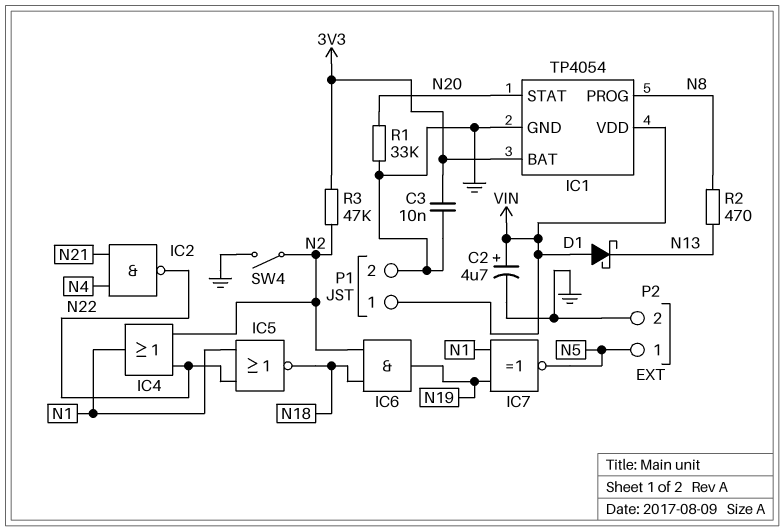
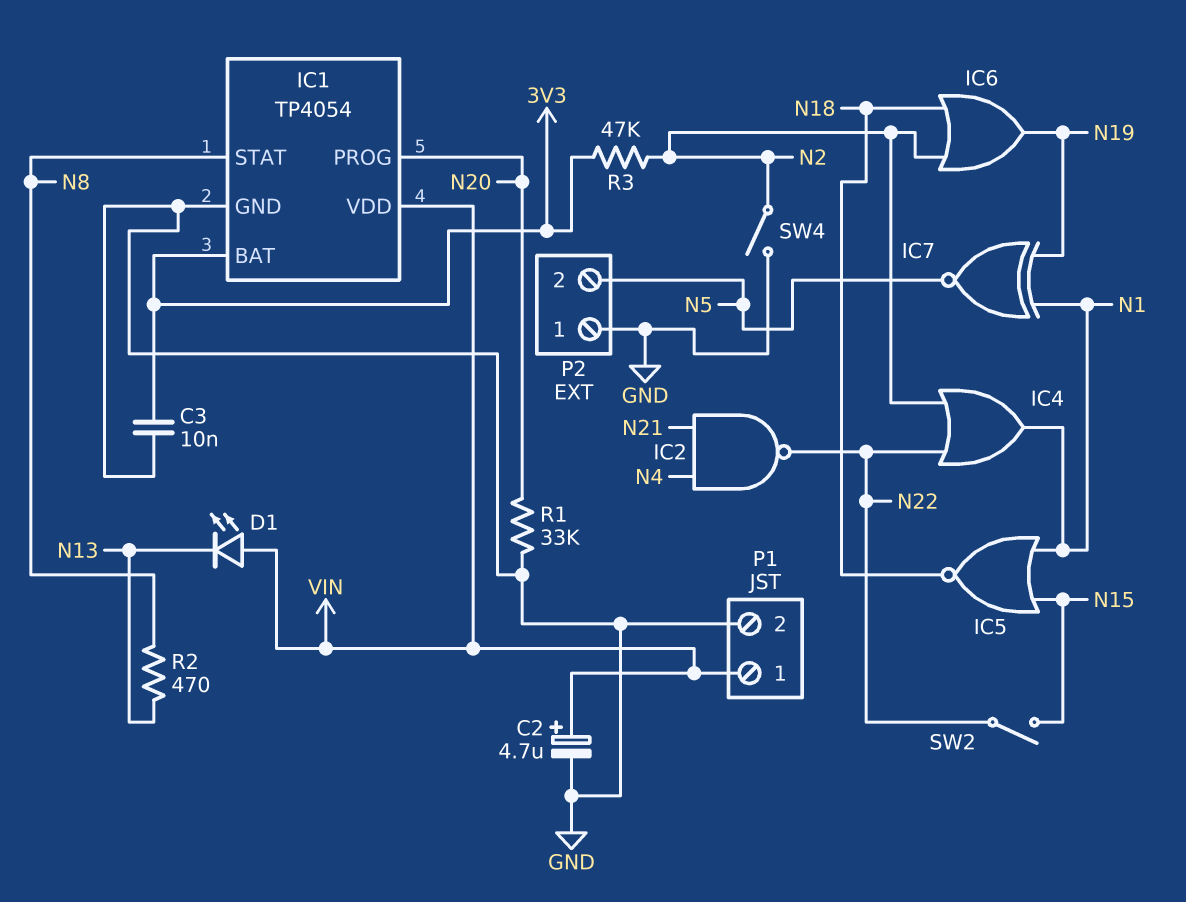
D1: schottky (A VIN, K N13) -> LED (A VIN, K N13)
IC1 pin PROG: N8 -> N20
IC1 pin STAT: N20 -> N8
IC5: NOR (in N1, in N22, out N18) -> NOR (in N1, in N15, out N18)
IC6: AND (in N2, in N18, out N19) -> OR (in N2, in N18, out N19)
P2 pin 1: N5 -> GND
P2 pin 2: GND -> N5
SW2: none -> switch (N15, N22)

